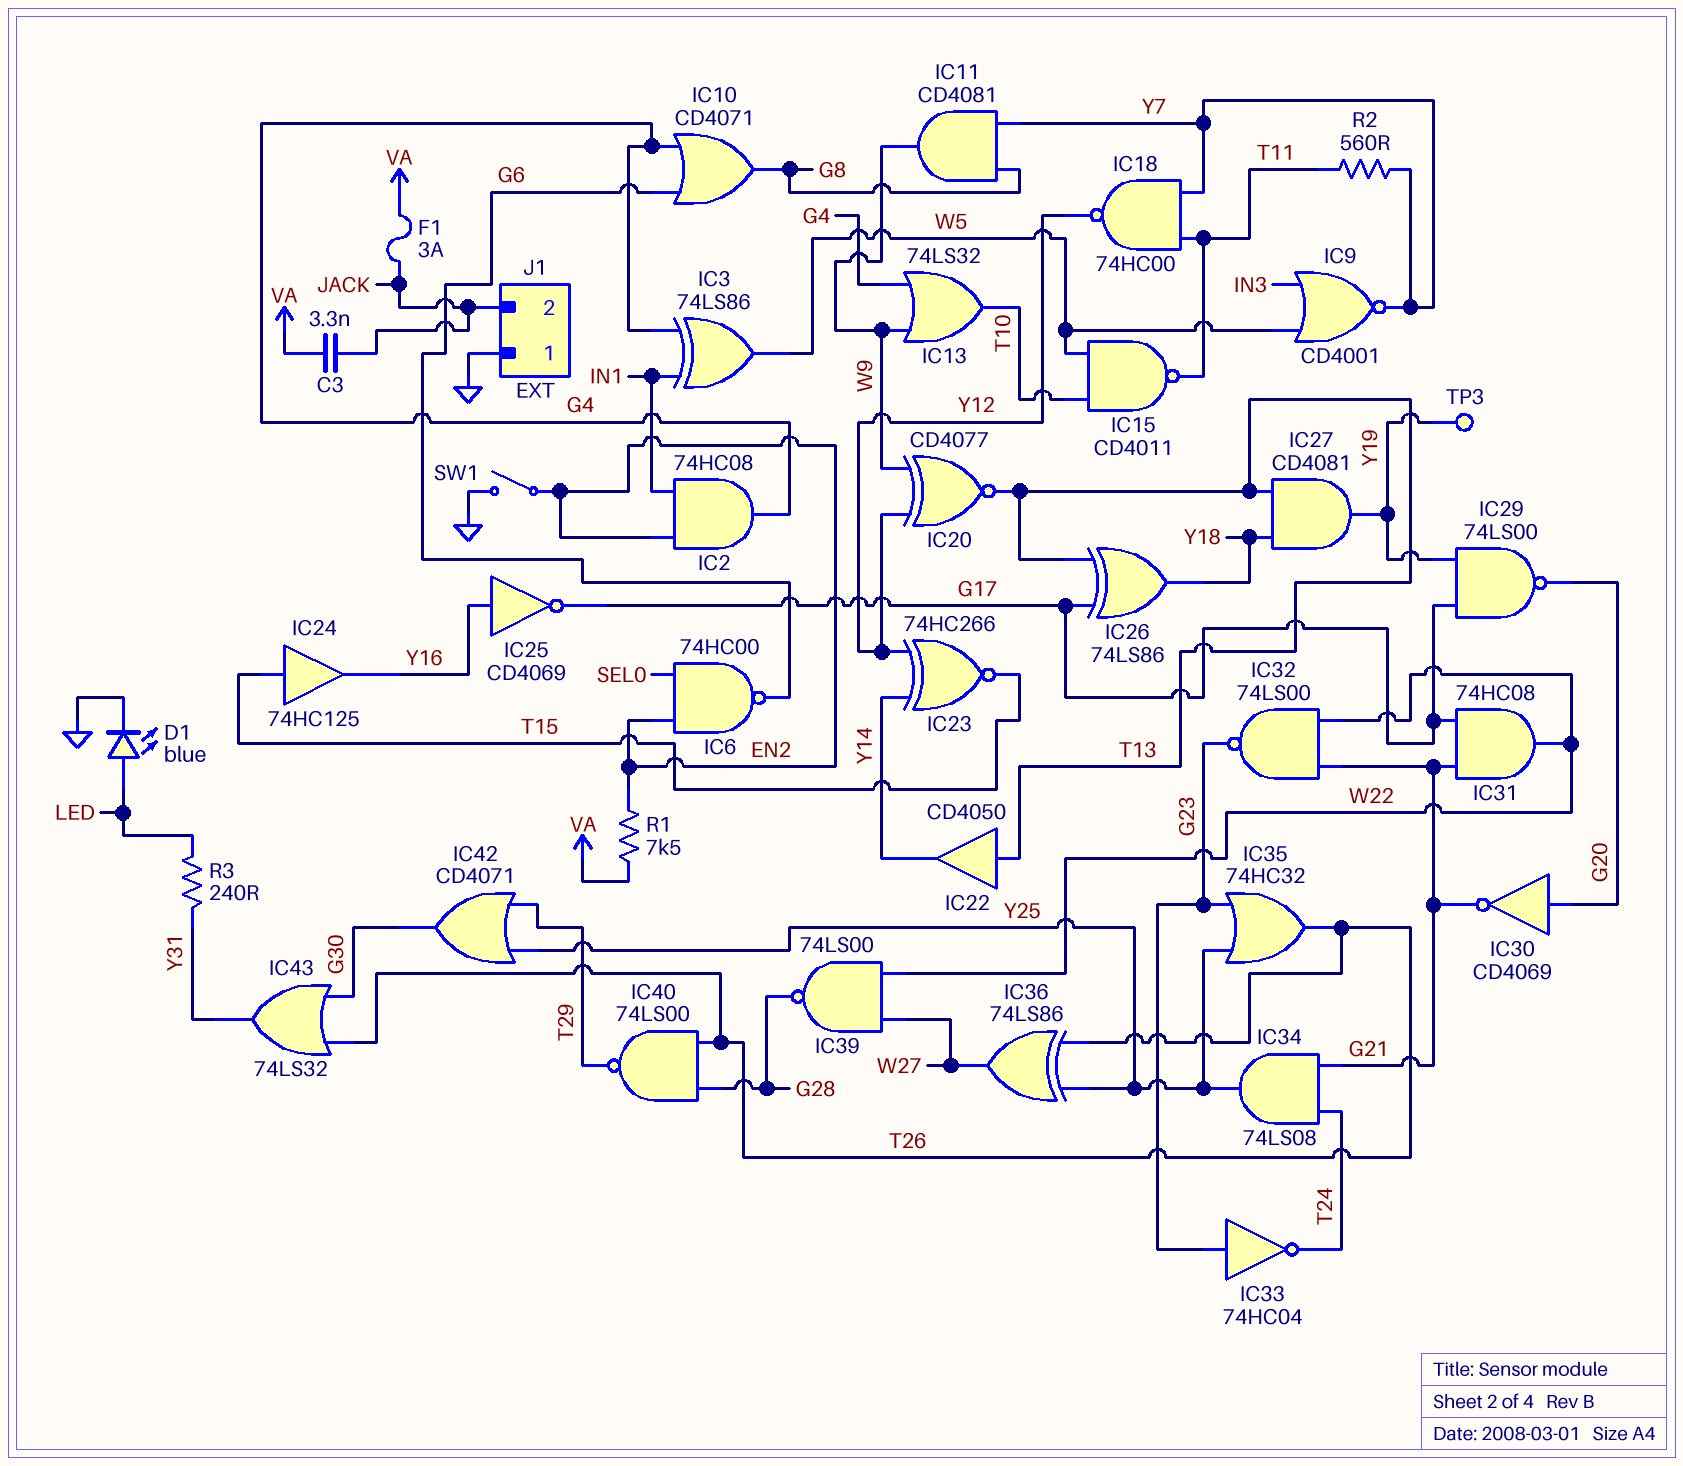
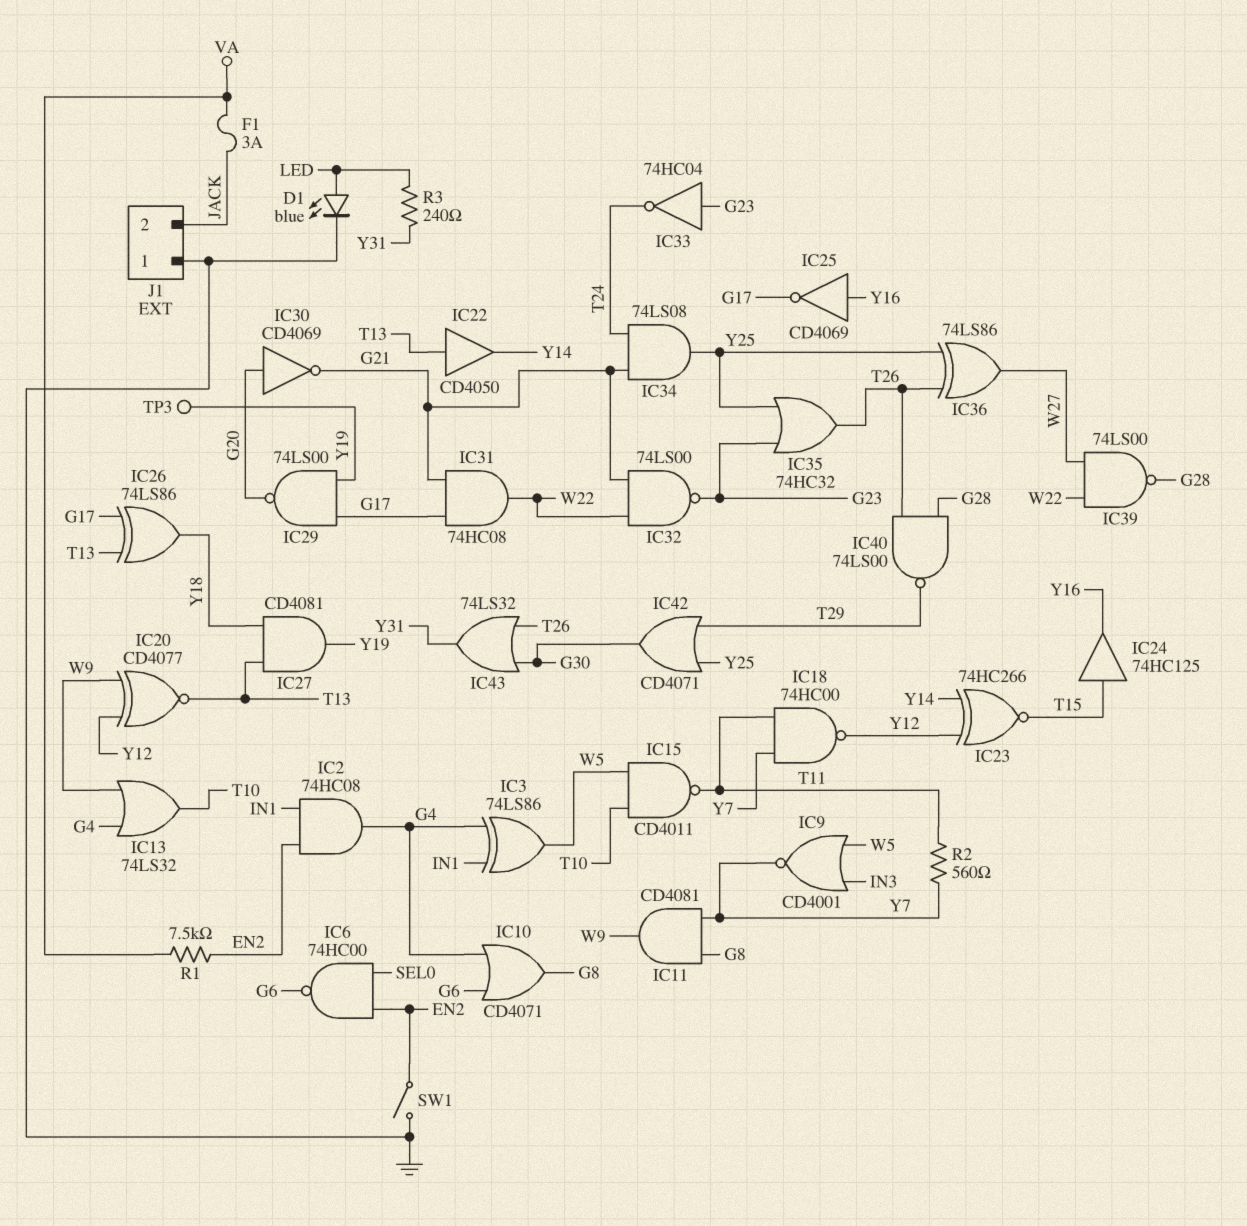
C3: 3.3nF (JACK, VA) -> none

